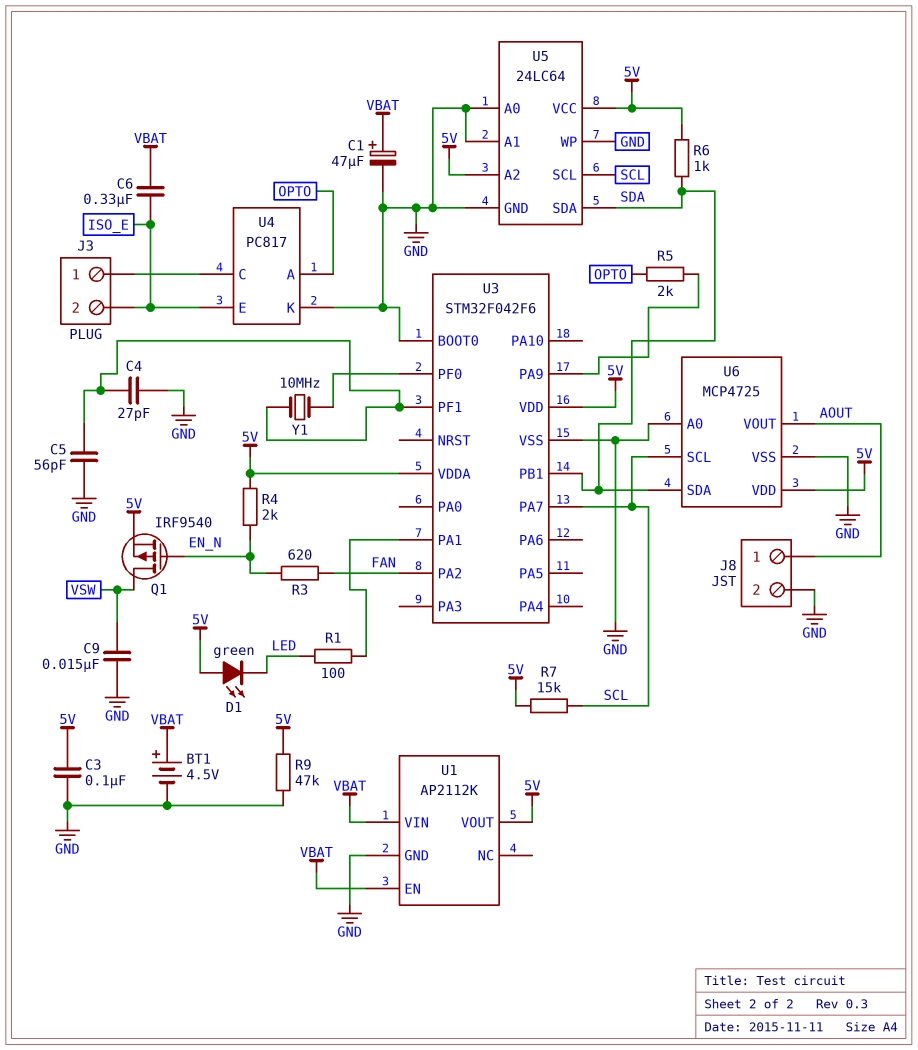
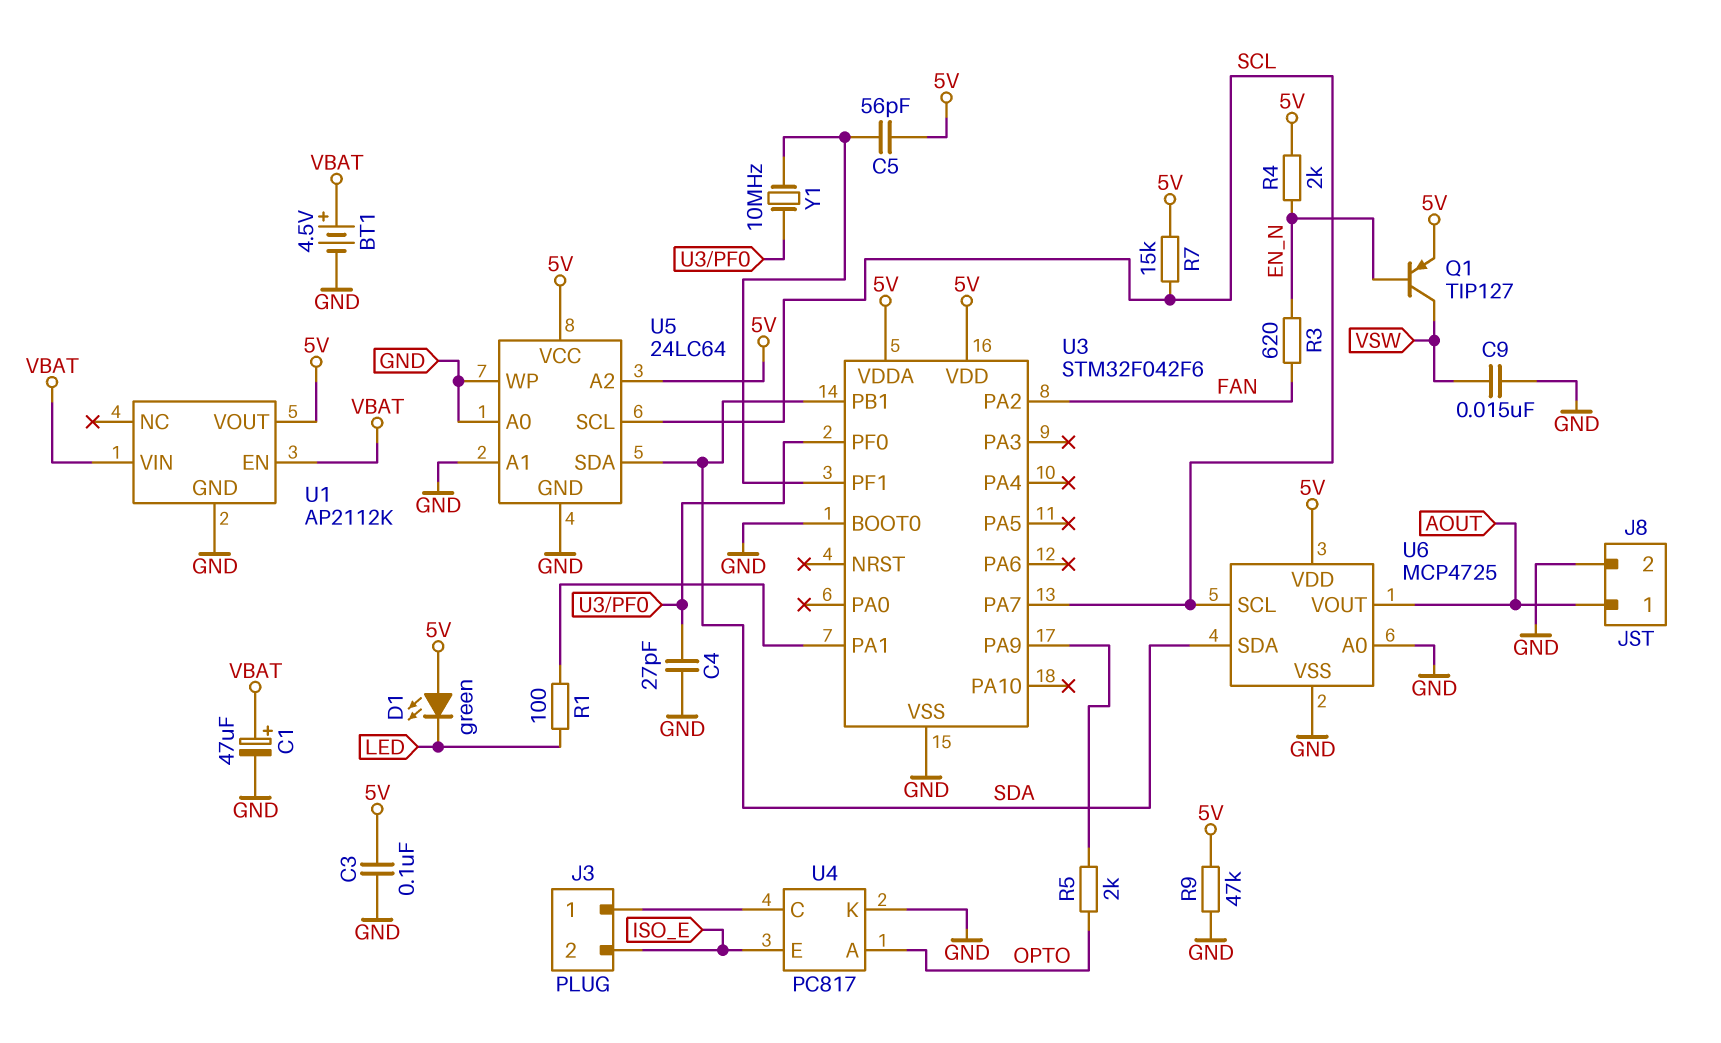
C4: 27pF (GND, U3/PF1) -> 27pF (GND, U3/PF0)
C5: 56pF (GND, U3/PF1) -> 56pF (5V, U3/PF1)
C6: 330nF (ISO_E, VBAT) -> none
Q1: PMOS IRF9540 (G EN_N, D VSW, S 5V) -> PNP TIP127 (B EN_N, C VSW, E 5V)
R6: 1k (5V, SDA) -> none

